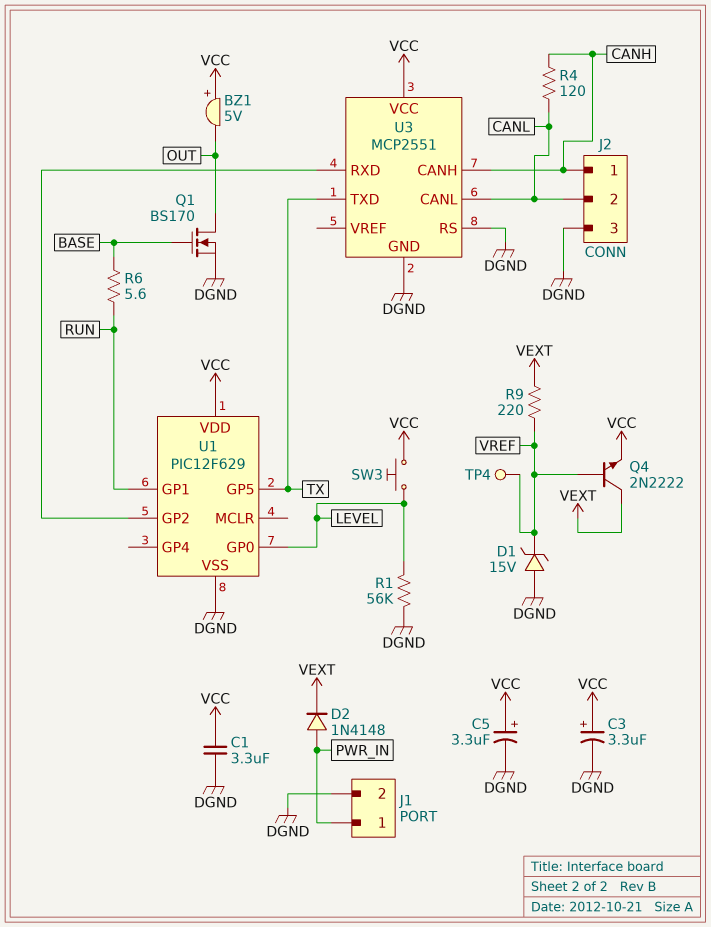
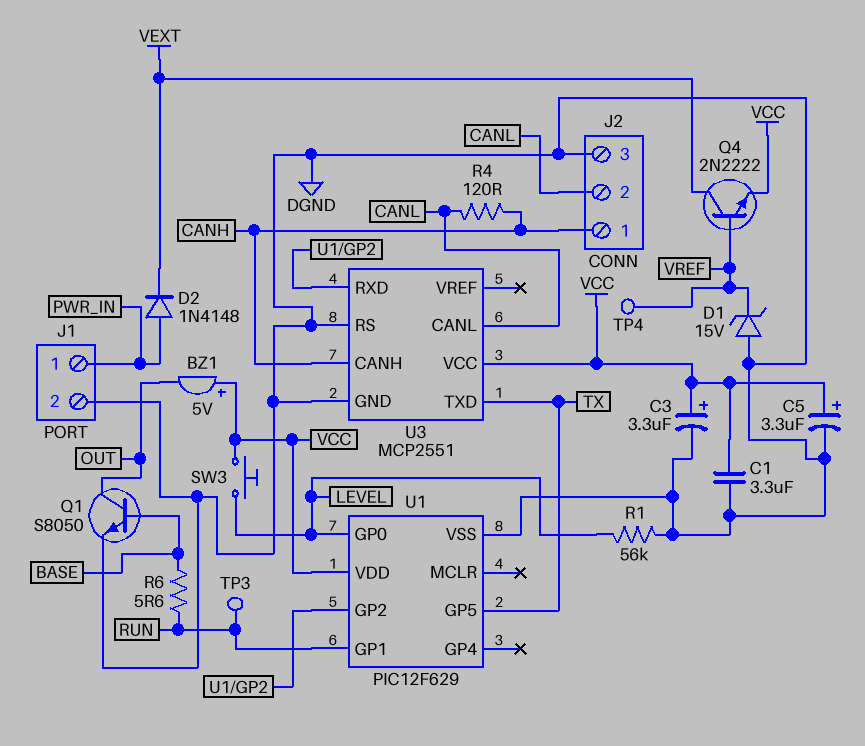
Q1: NMOS BS170 (G BASE, D OUT, S DGND) -> NPN S8050 (B BASE, C OUT, E DGND)
R9: 220 (VEXT, VREF) -> none
TP3: none -> test point (RUN)

